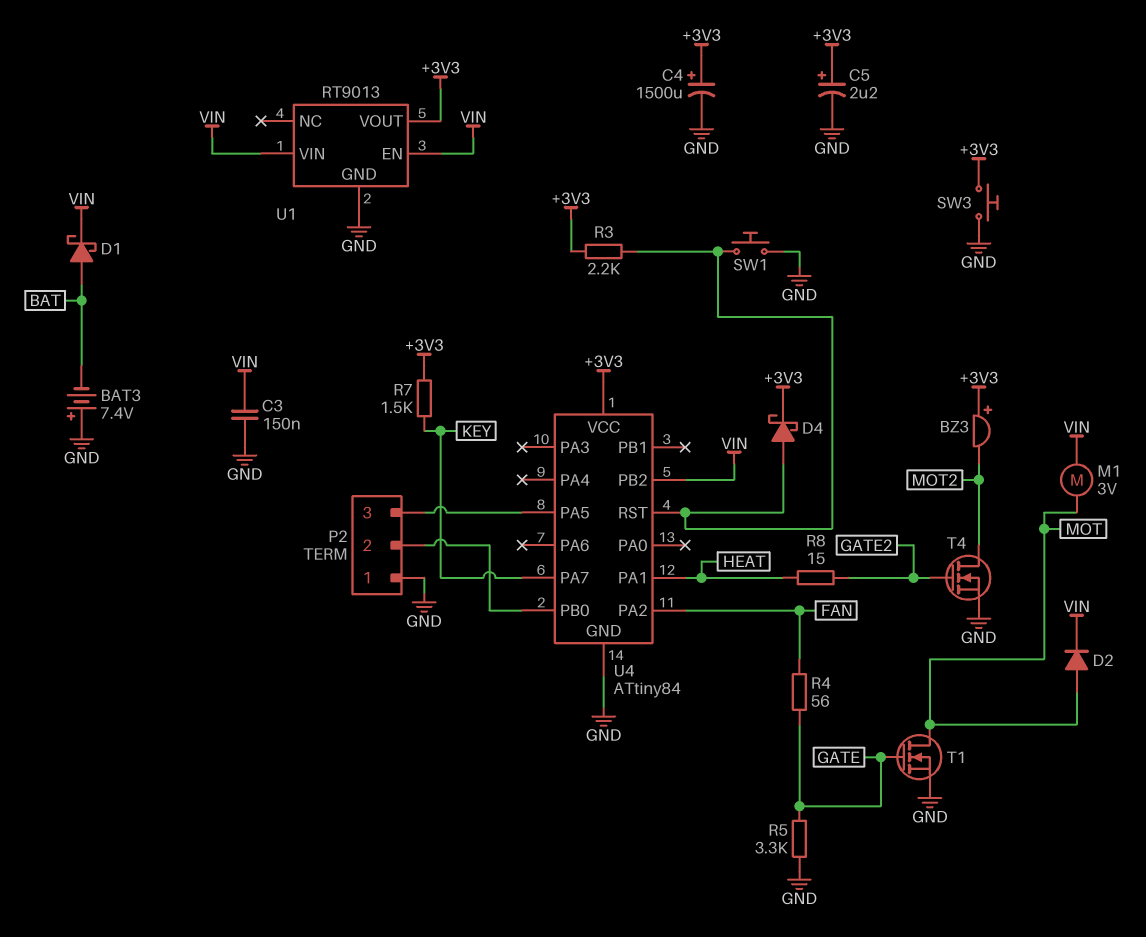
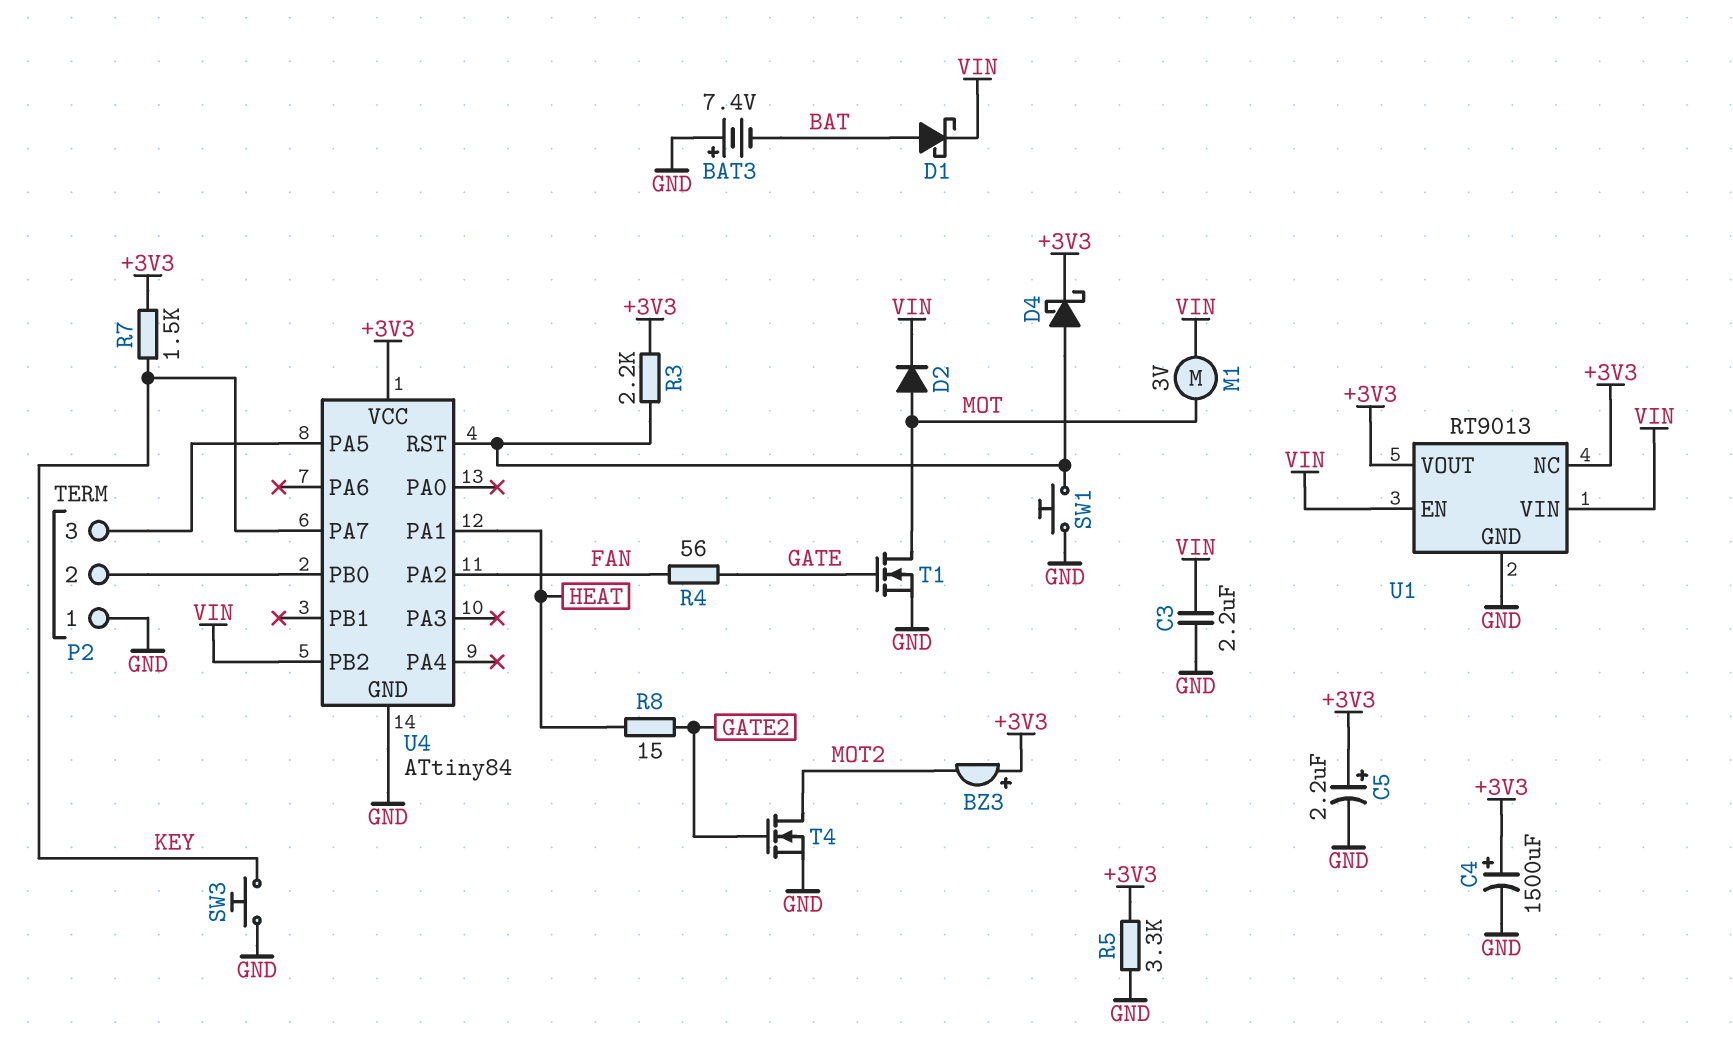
C3: 150nF (GND, VIN) -> 2.2uF (GND, VIN)
R5: 3.3k (GATE, GND) -> 3.3k (+3V3, GND)
SW3: button (+3V3, GND) -> button (GND, KEY)
U1 pin NC: none -> +3V3

